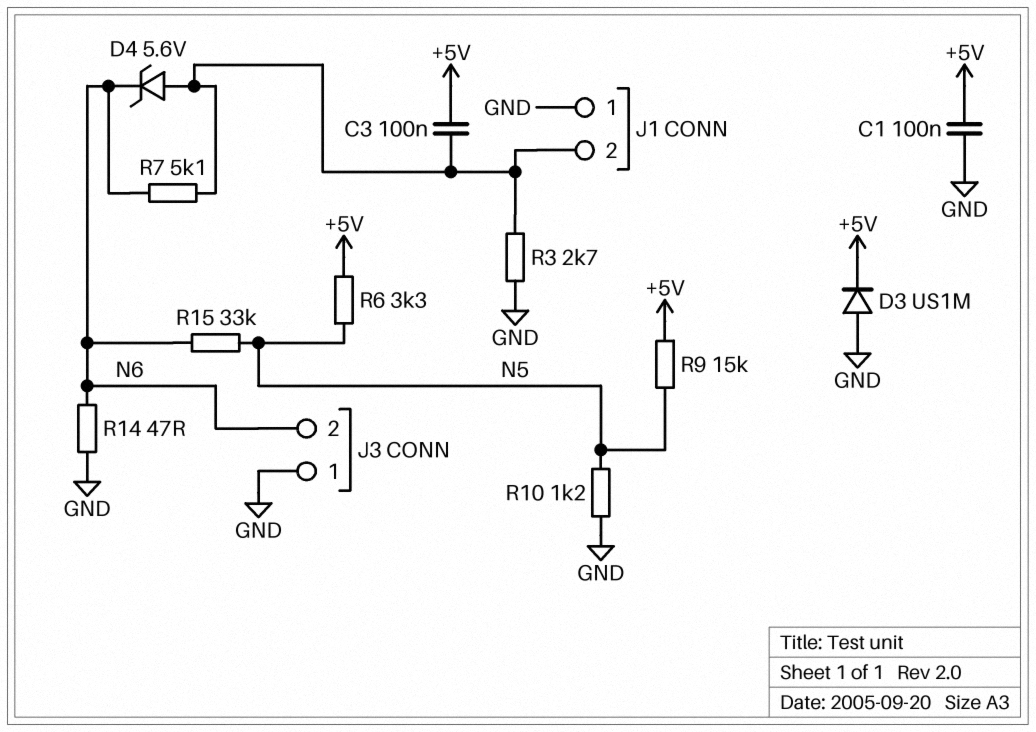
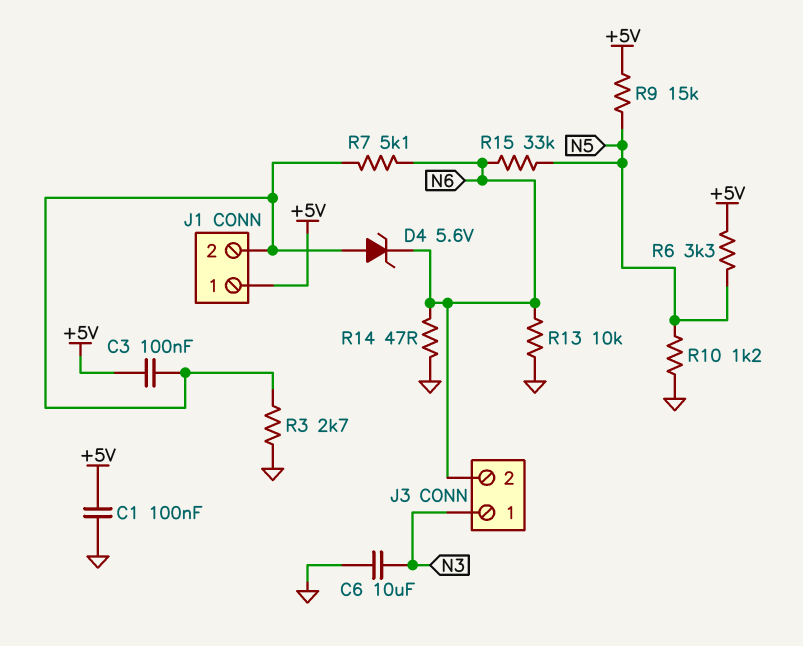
C6: none -> 10uF (GND, N3)
D3: diode US1M (A GND, K +5V) -> none
J1 pin 1: GND -> +5V
J3 pin 1: GND -> N3
R13: none -> 10k (GND, N6)

